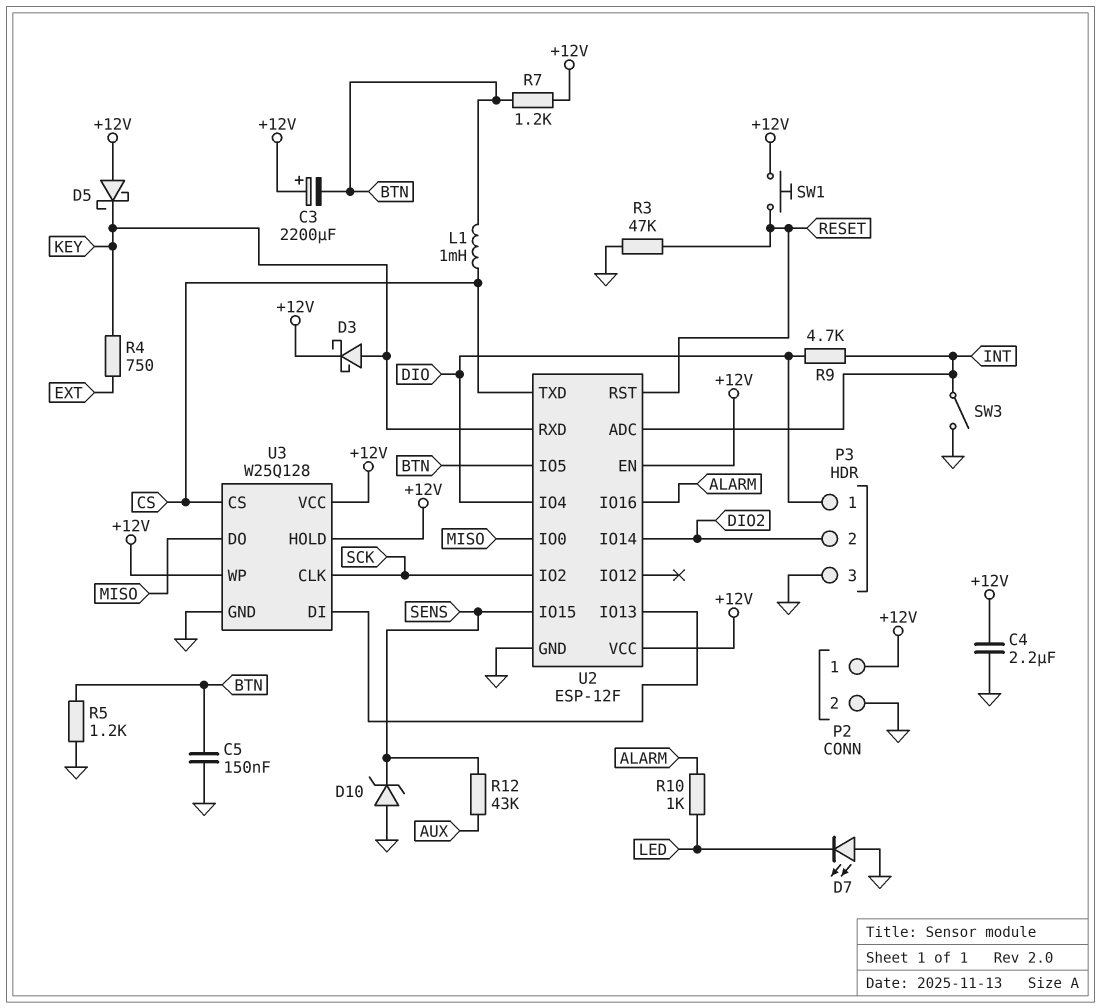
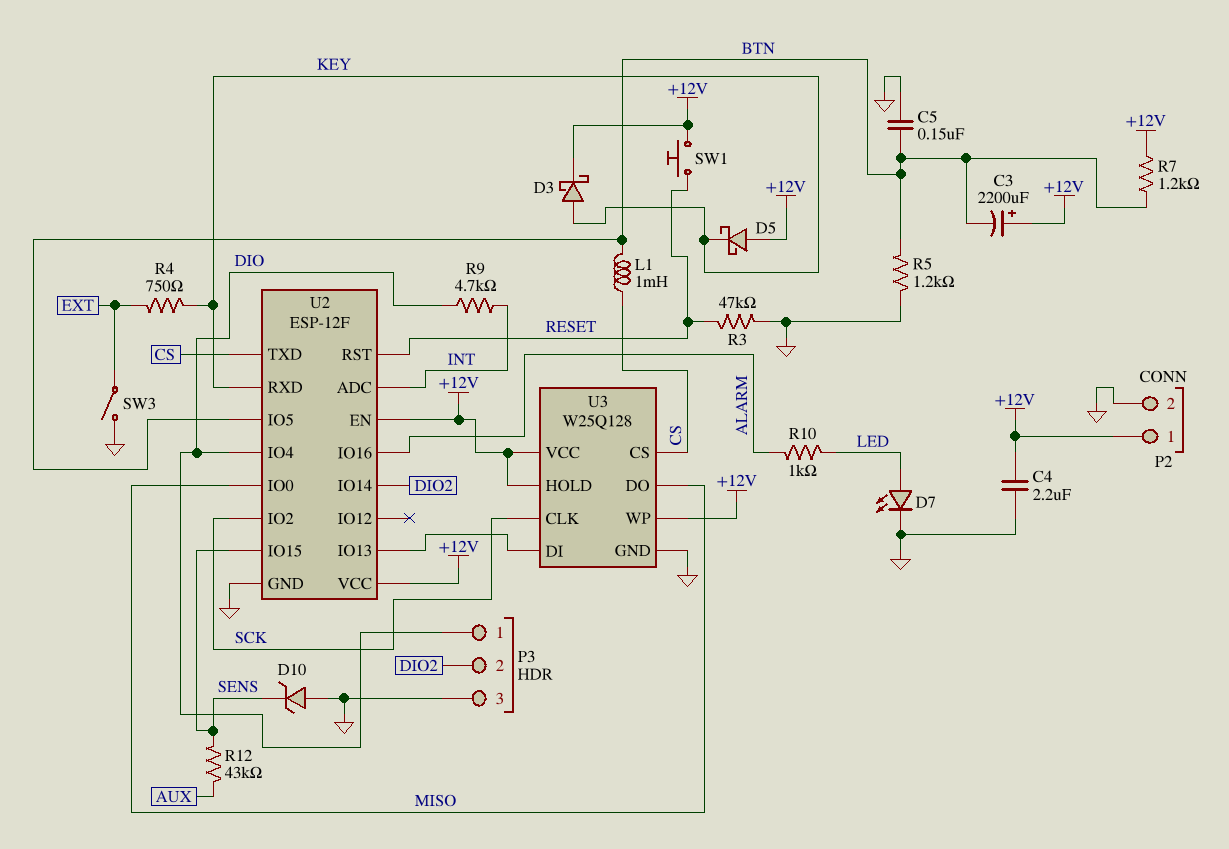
D7: LED (A GND, K LED) -> LED (A LED, K GND)
SW3: switch (GND, INT) -> switch (EXT, GND)

